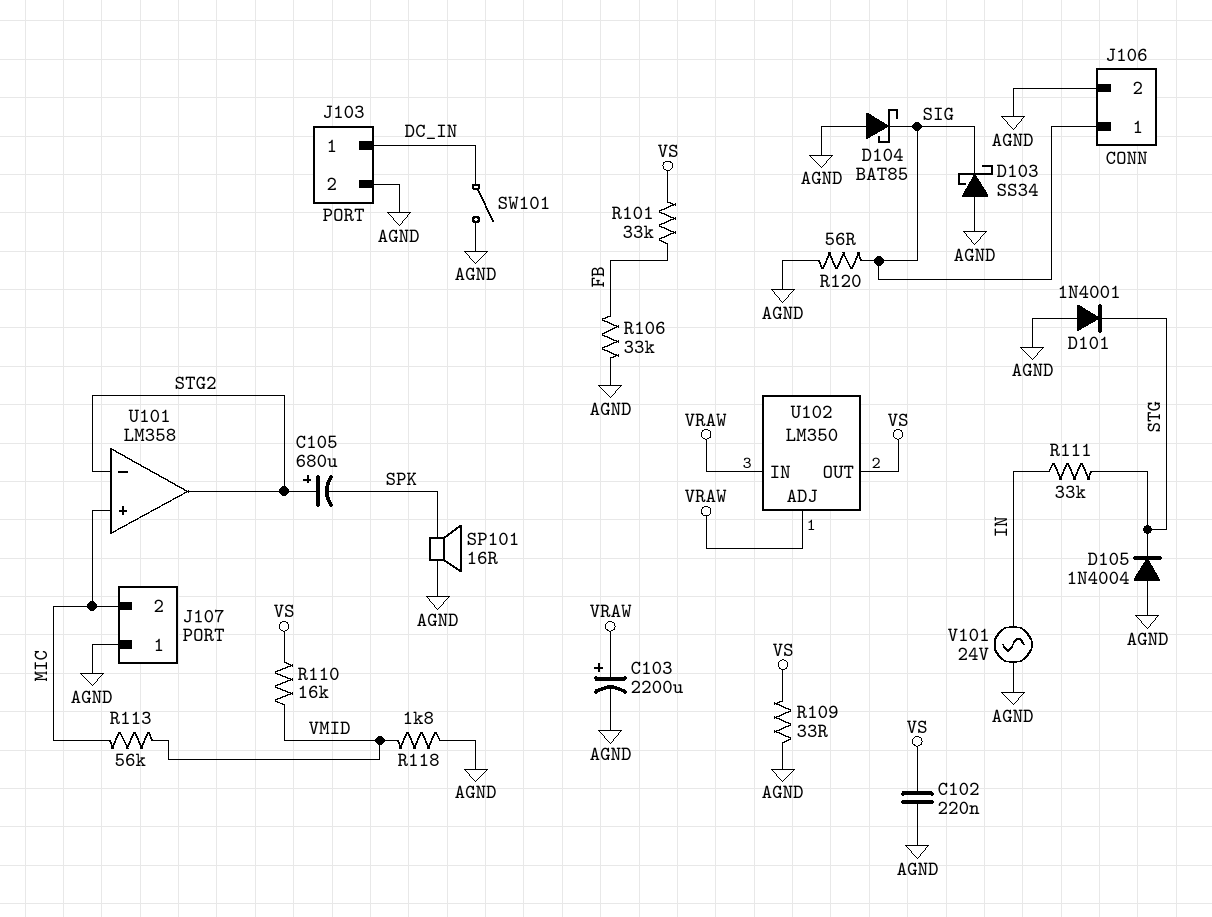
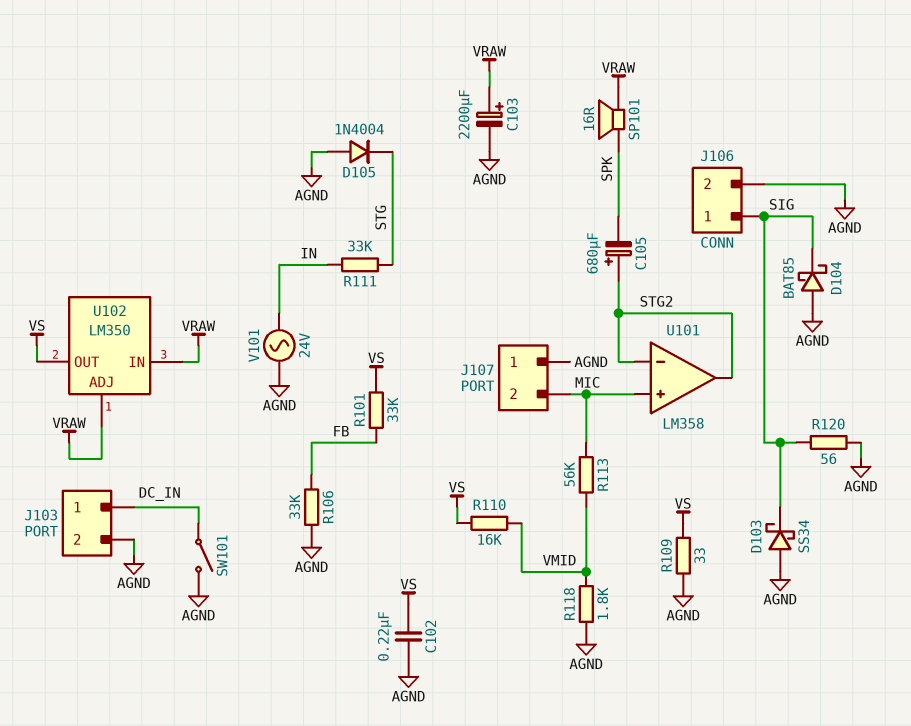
D101: diode 1N4001 (A AGND, K STG) -> none
SP101: speaker 16R (AGND, SPK) -> speaker 16R (SPK, VRAW)

